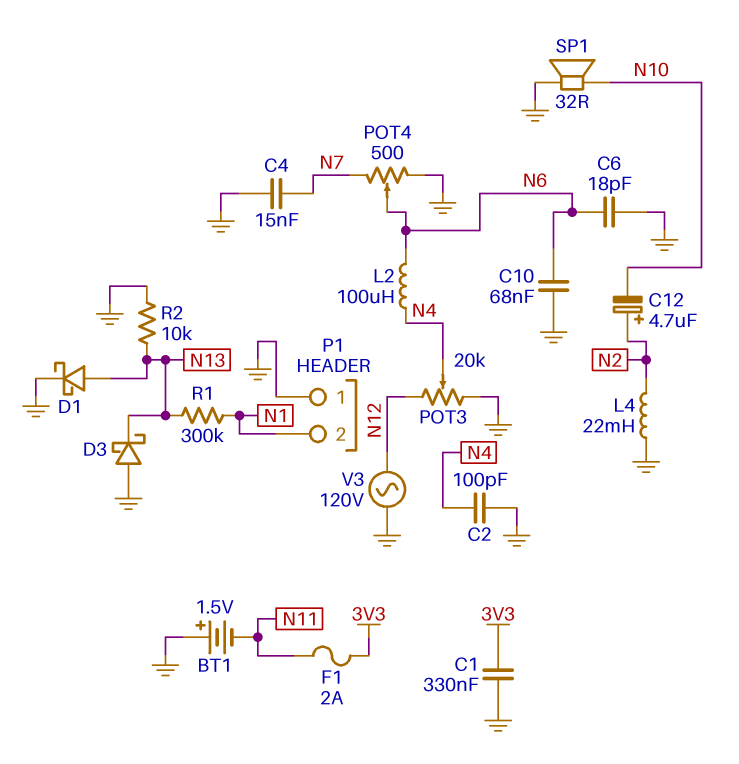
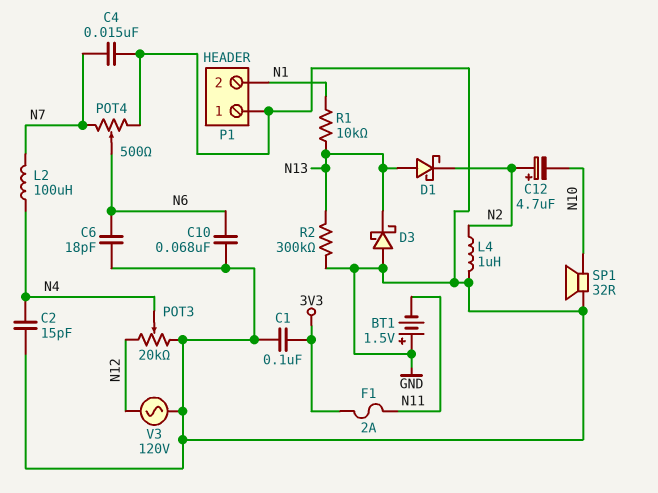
C1: 330nF (3V3, GND) -> 100nF (3V3, GND)
C2: 100pF (GND, N4) -> 15pF (GND, N4)
D1: schottky (A N13, K GND) -> schottky (A N13, K N2)
L2: 100uH (N4, N6) -> 100uH (N4, N7)
L4: 22mH (GND, N2) -> 1uH (GND, N2)
R1: 300k (N1, N13) -> 10k (N1, N13)
R2: 10k (GND, N13) -> 300k (GND, N13)

